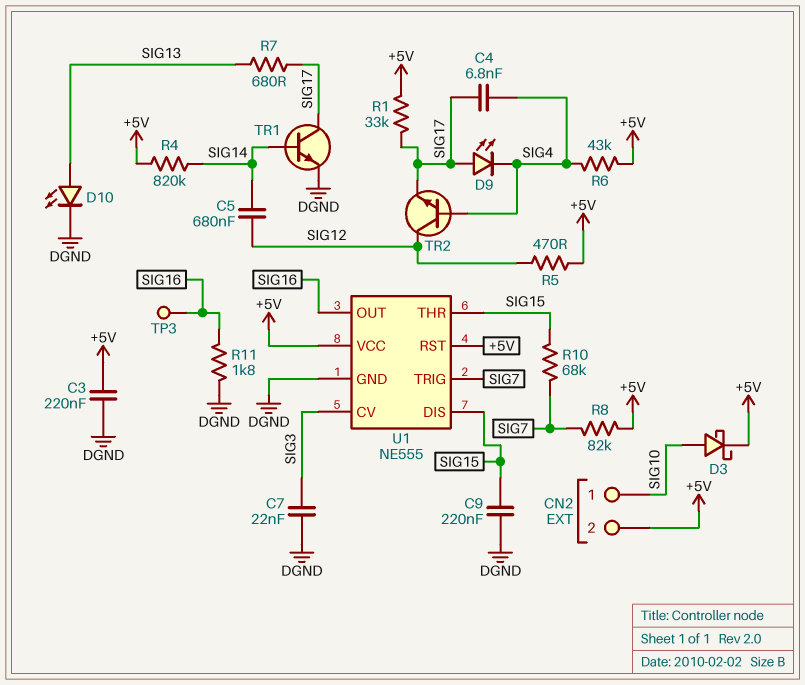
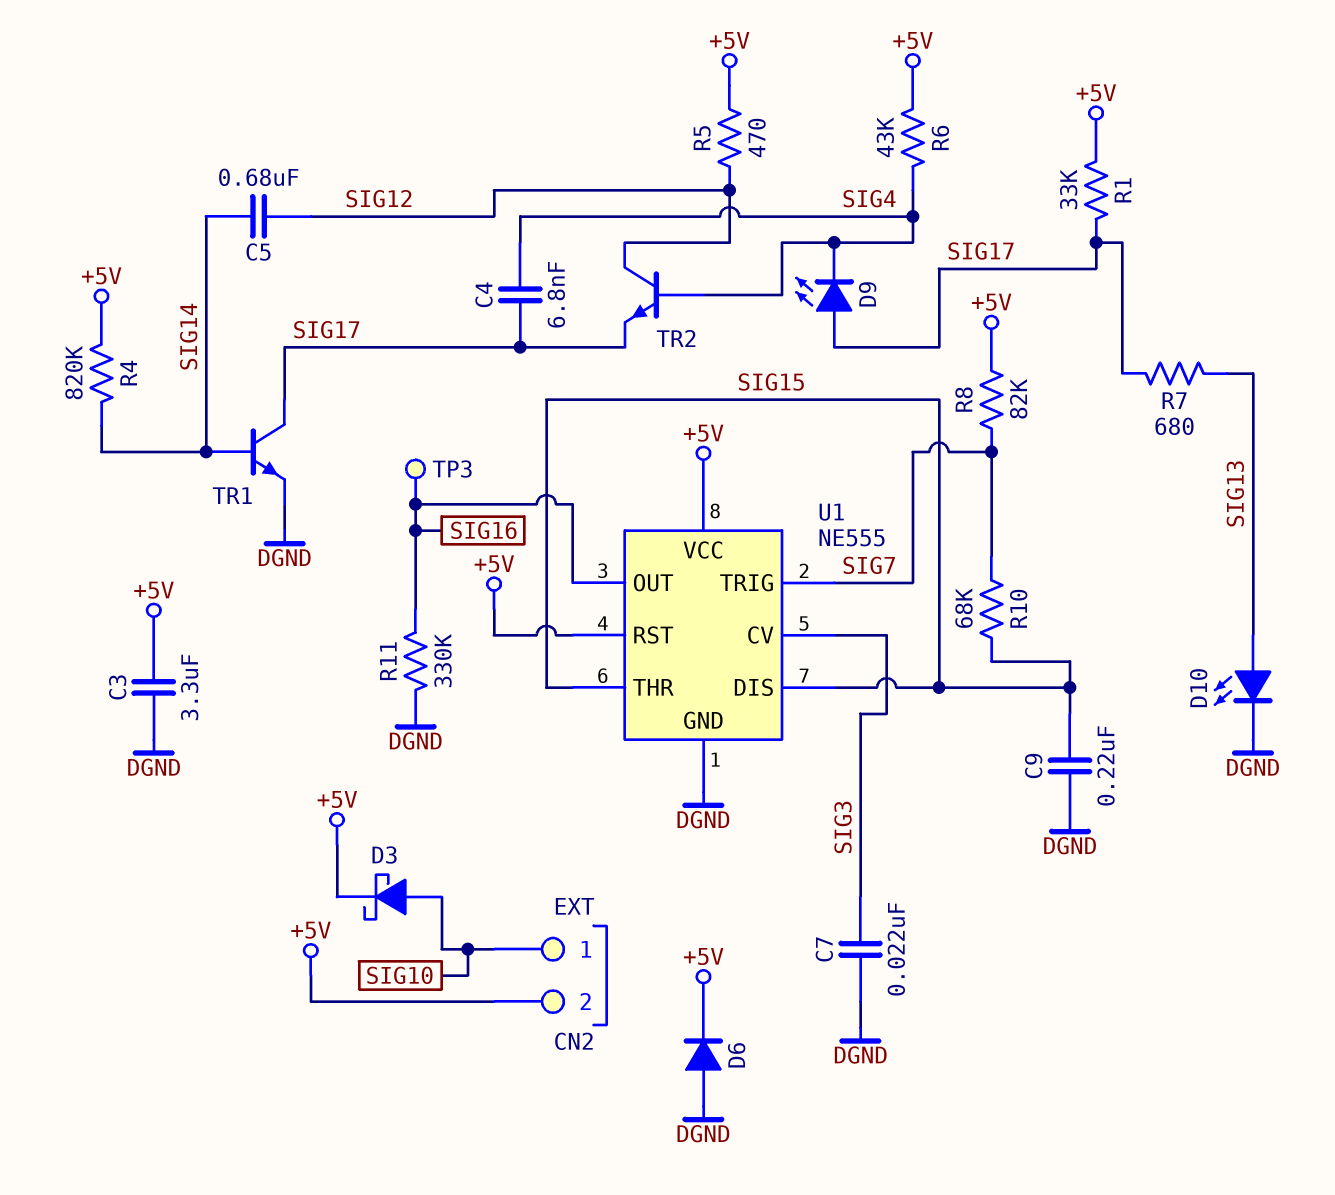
C3: 220nF (+5V, DGND) -> 3.3uF (+5V, DGND)
D6: none -> diode (A DGND, K +5V)
R11: 1.8k (DGND, SIG16) -> 330k (DGND, SIG16)

